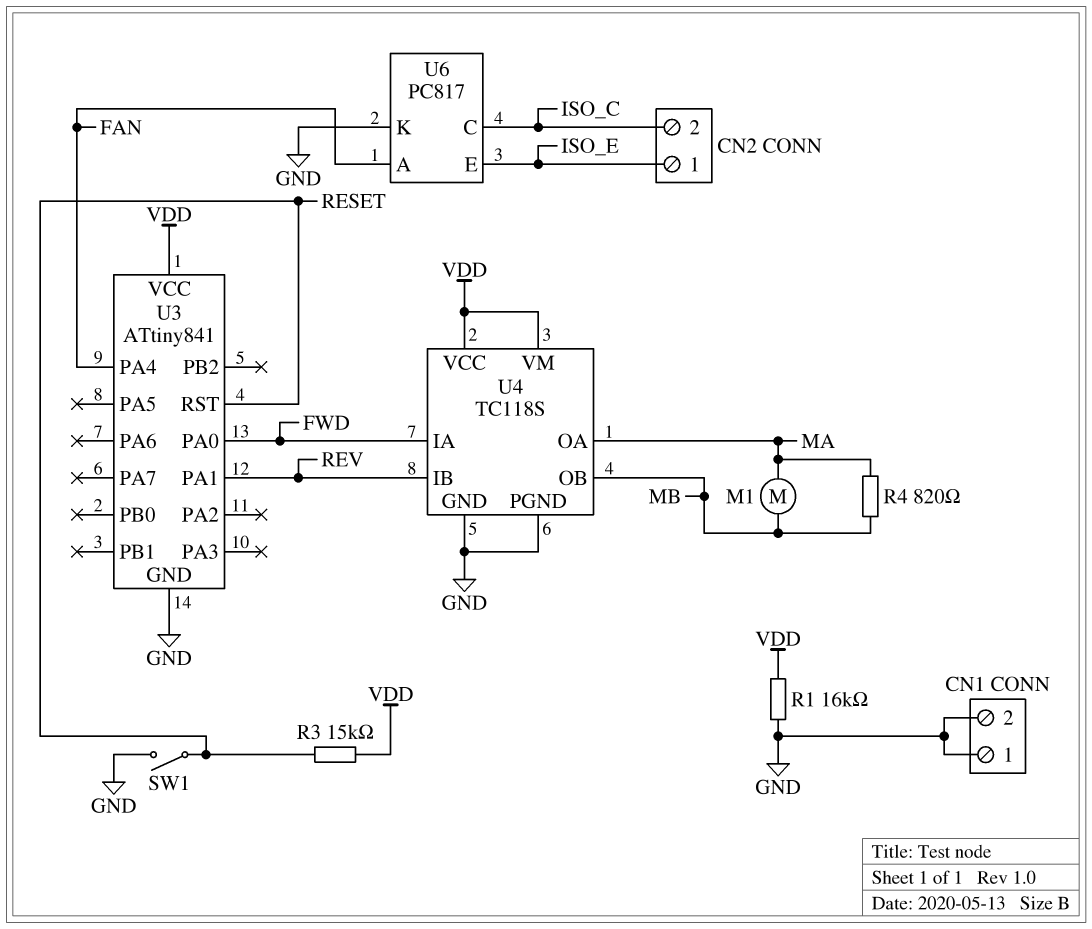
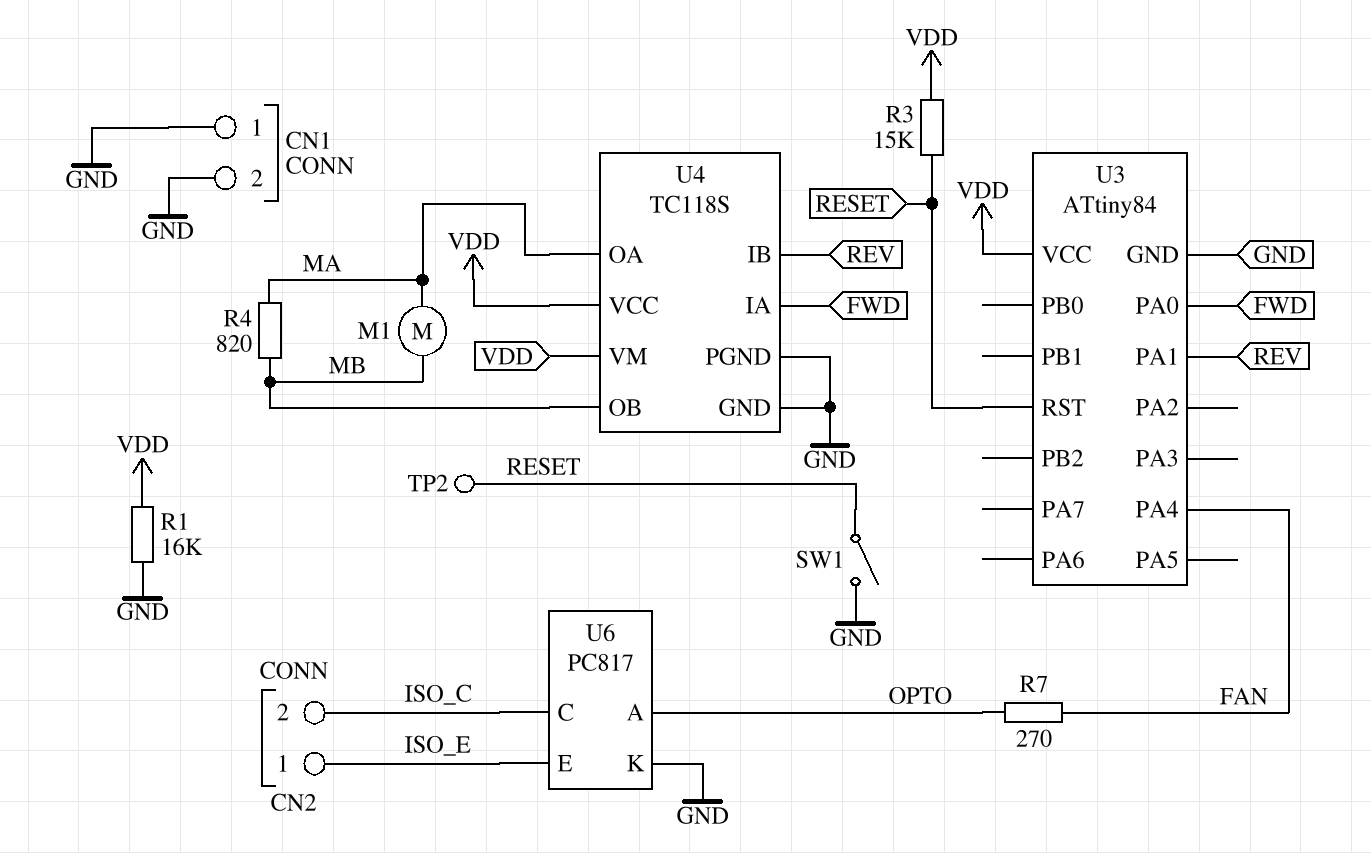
R7: none -> 270 (FAN, OPTO)
TP2: none -> test point (RESET)
U3: ATtiny841 -> ATtiny84
U6 pin A: FAN -> OPTO

